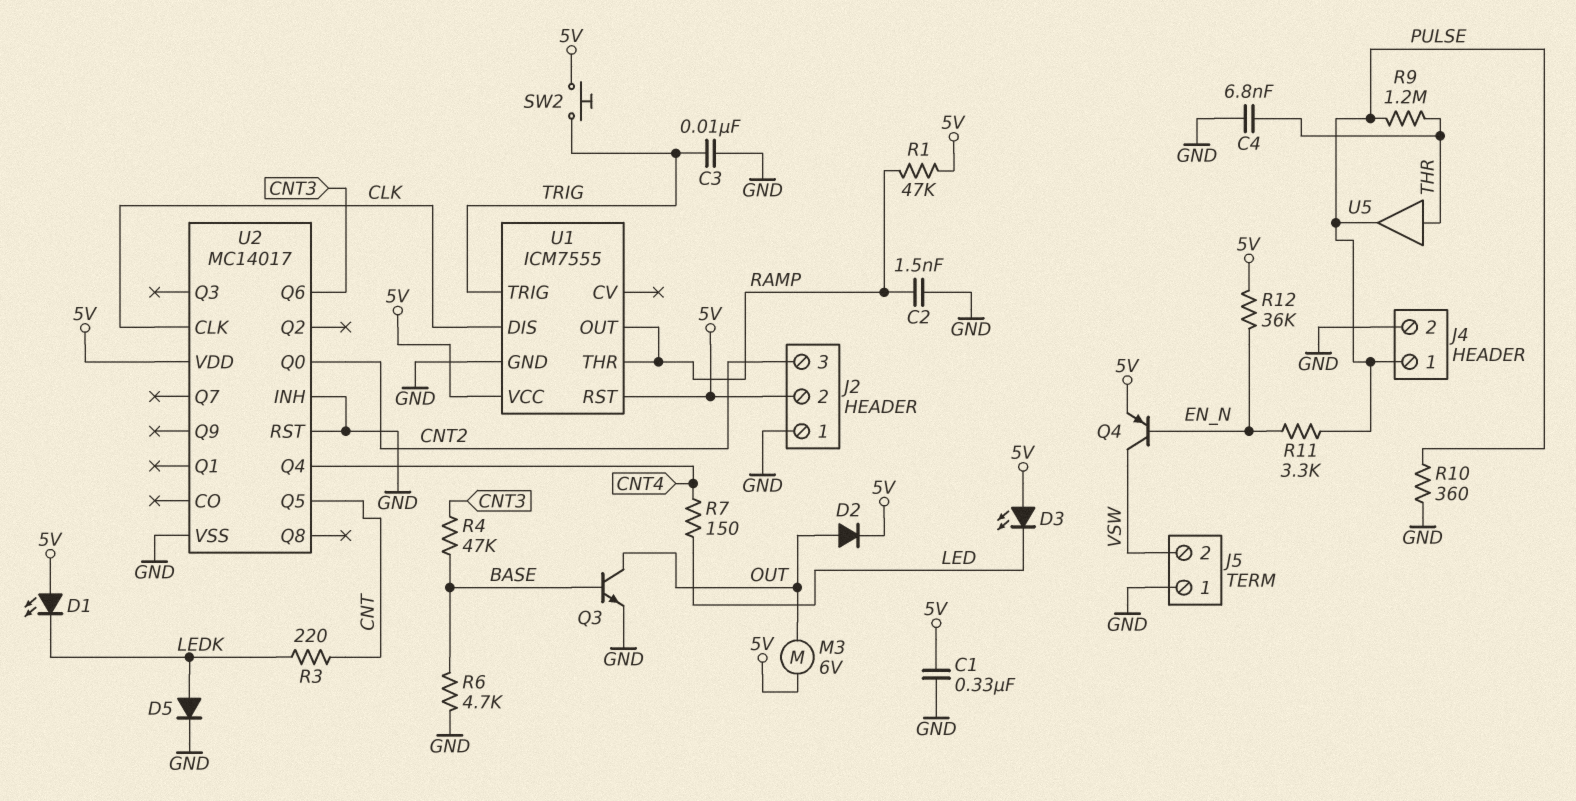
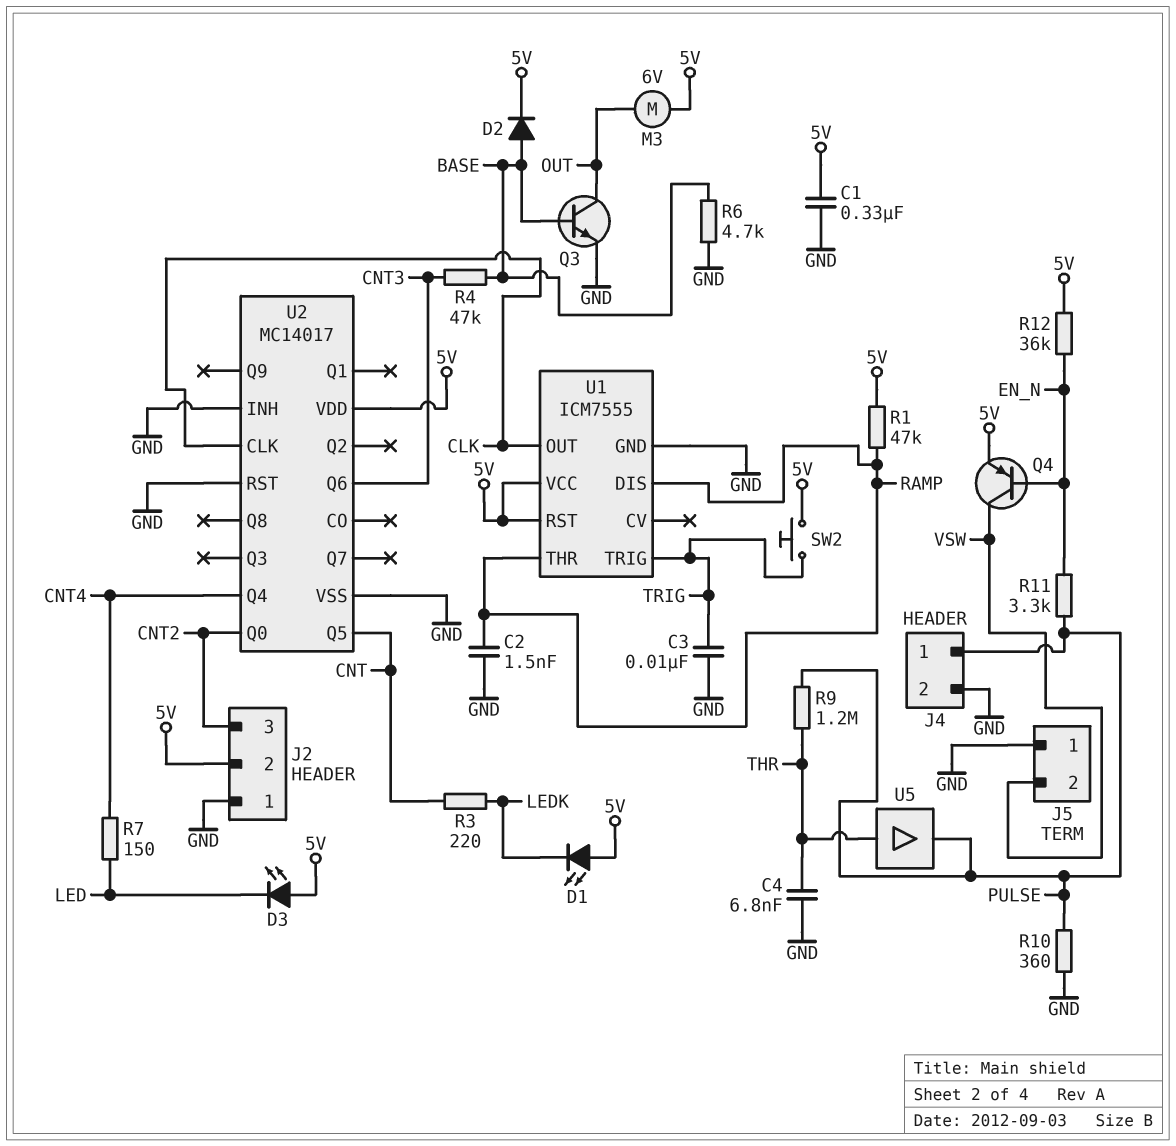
D2: diode (A OUT, K 5V) -> diode (A BASE, K 5V)
D5: diode (A LEDK, K GND) -> none
U1 pin DIS: CLK -> RAMP
U1 pin OUT: RAMP -> CLK

